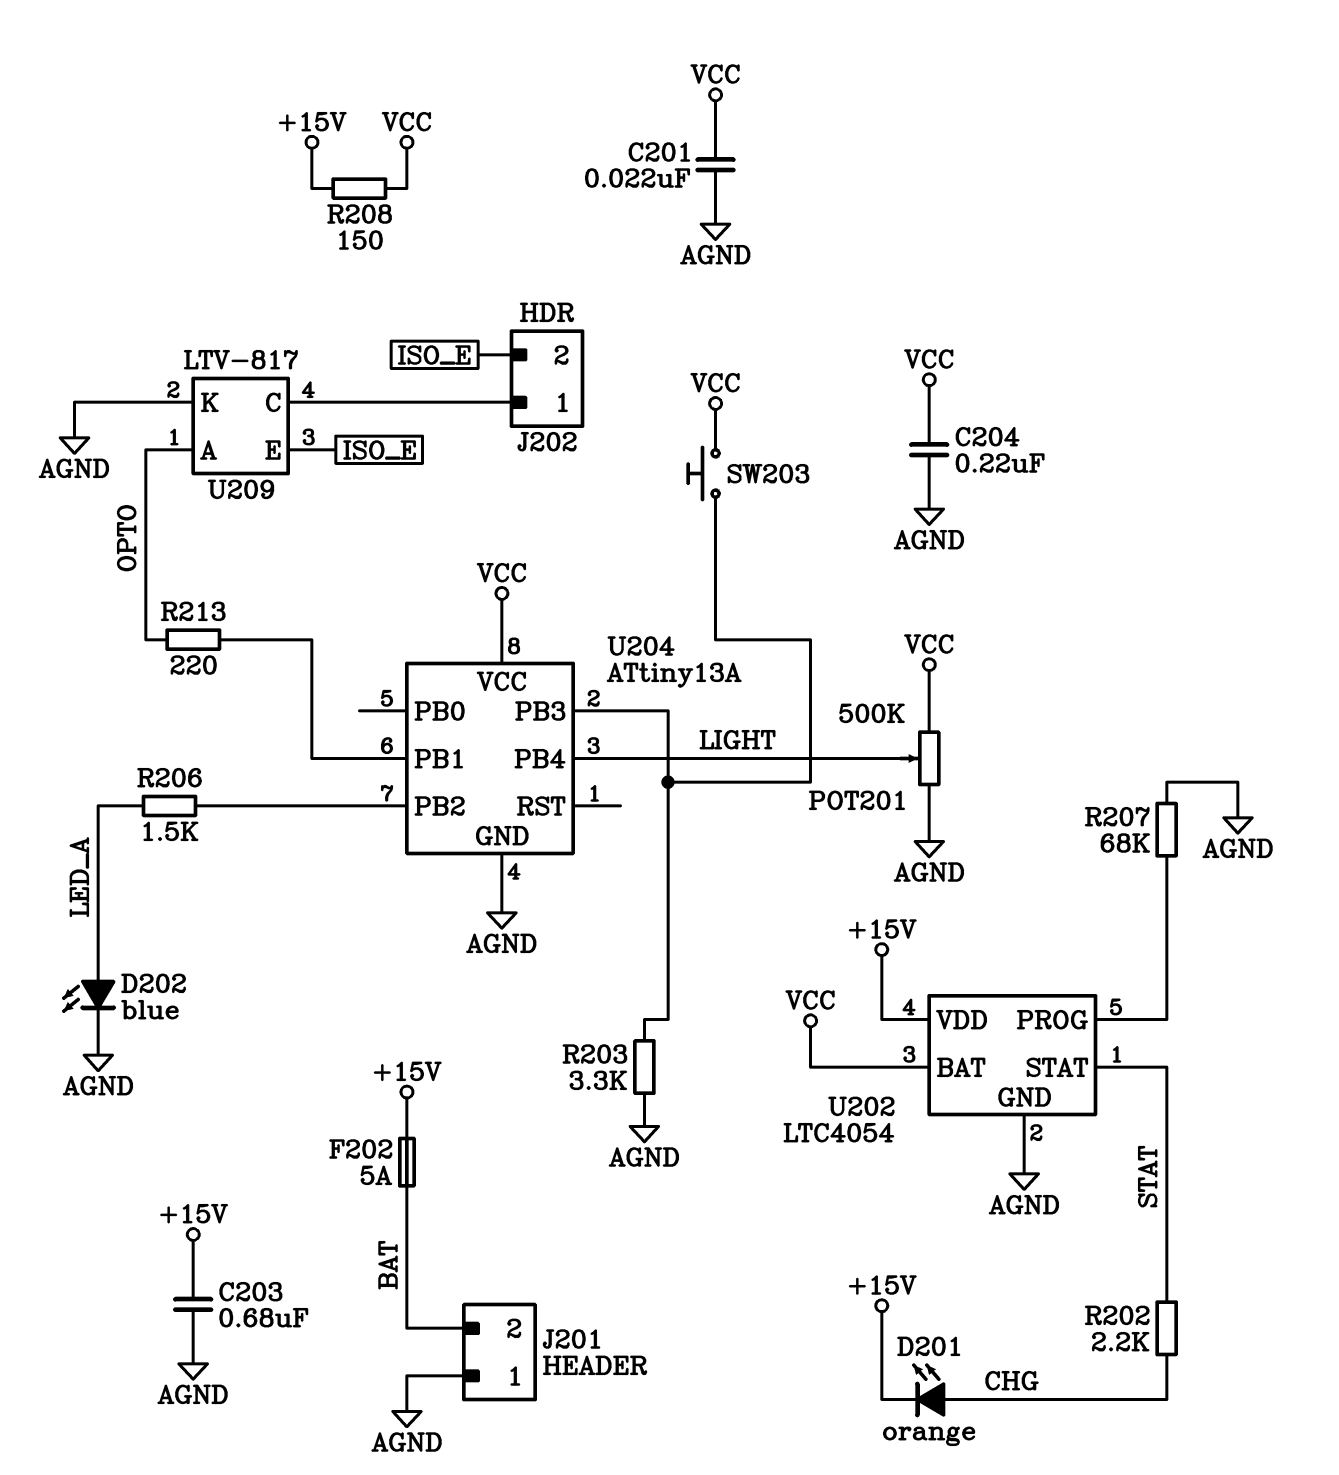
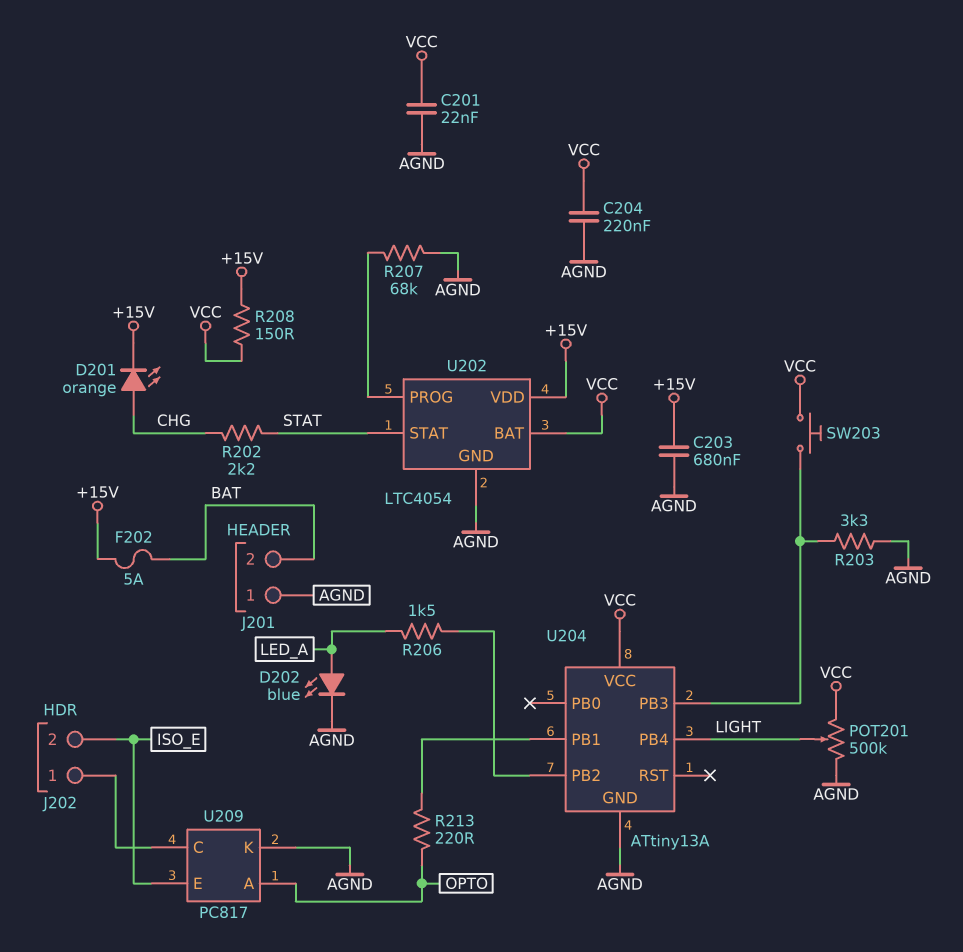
U209: LTV-817 -> PC817

